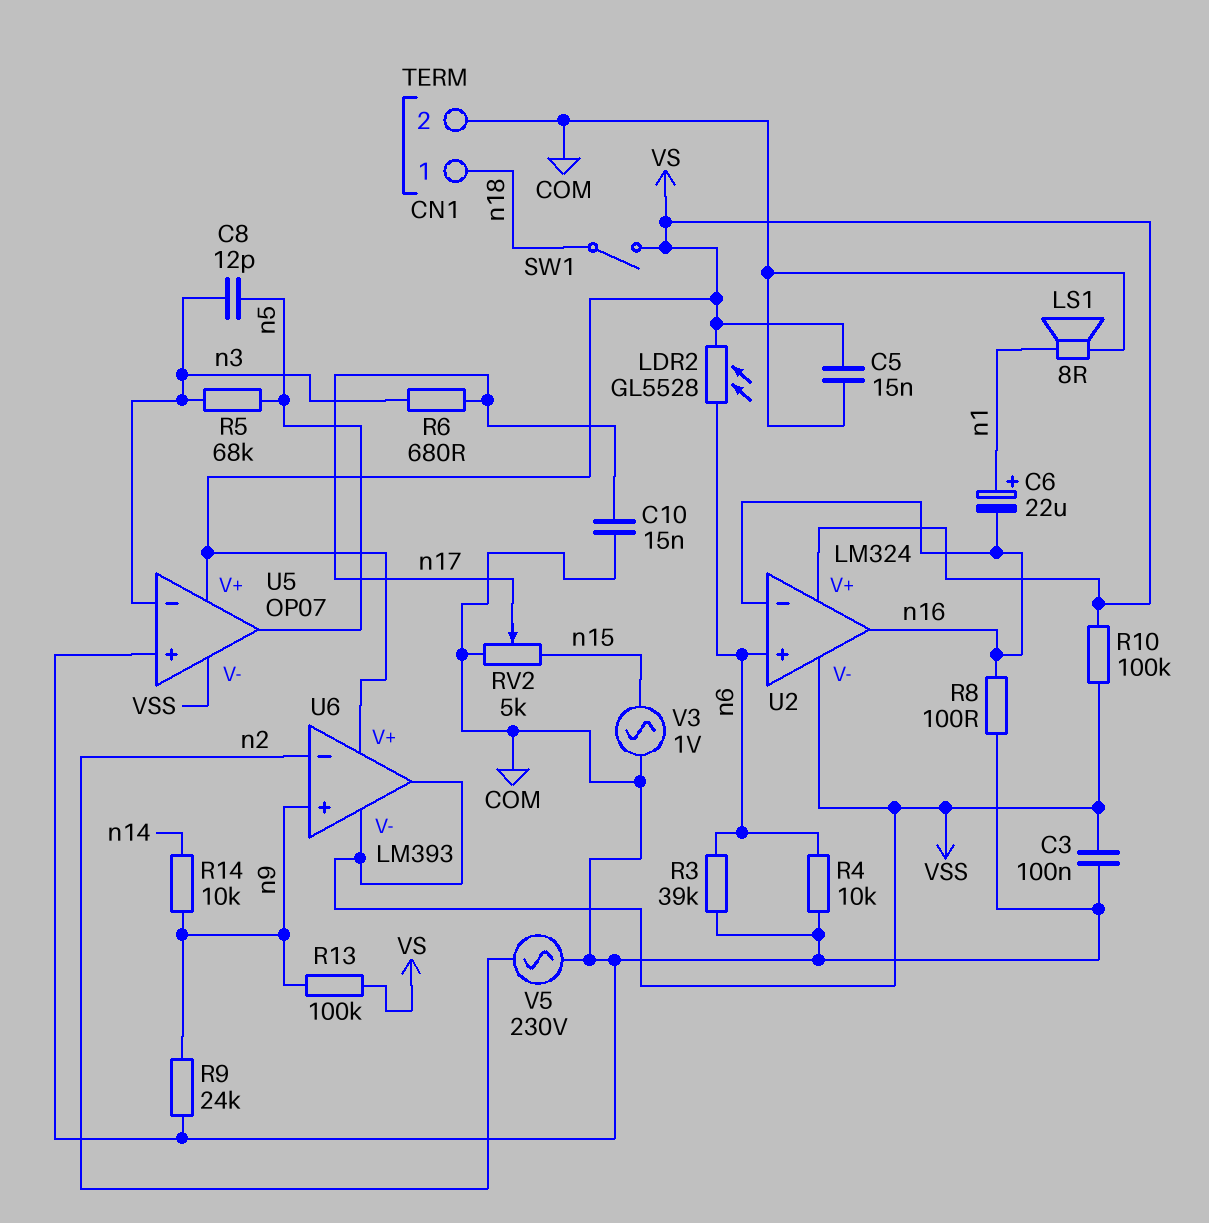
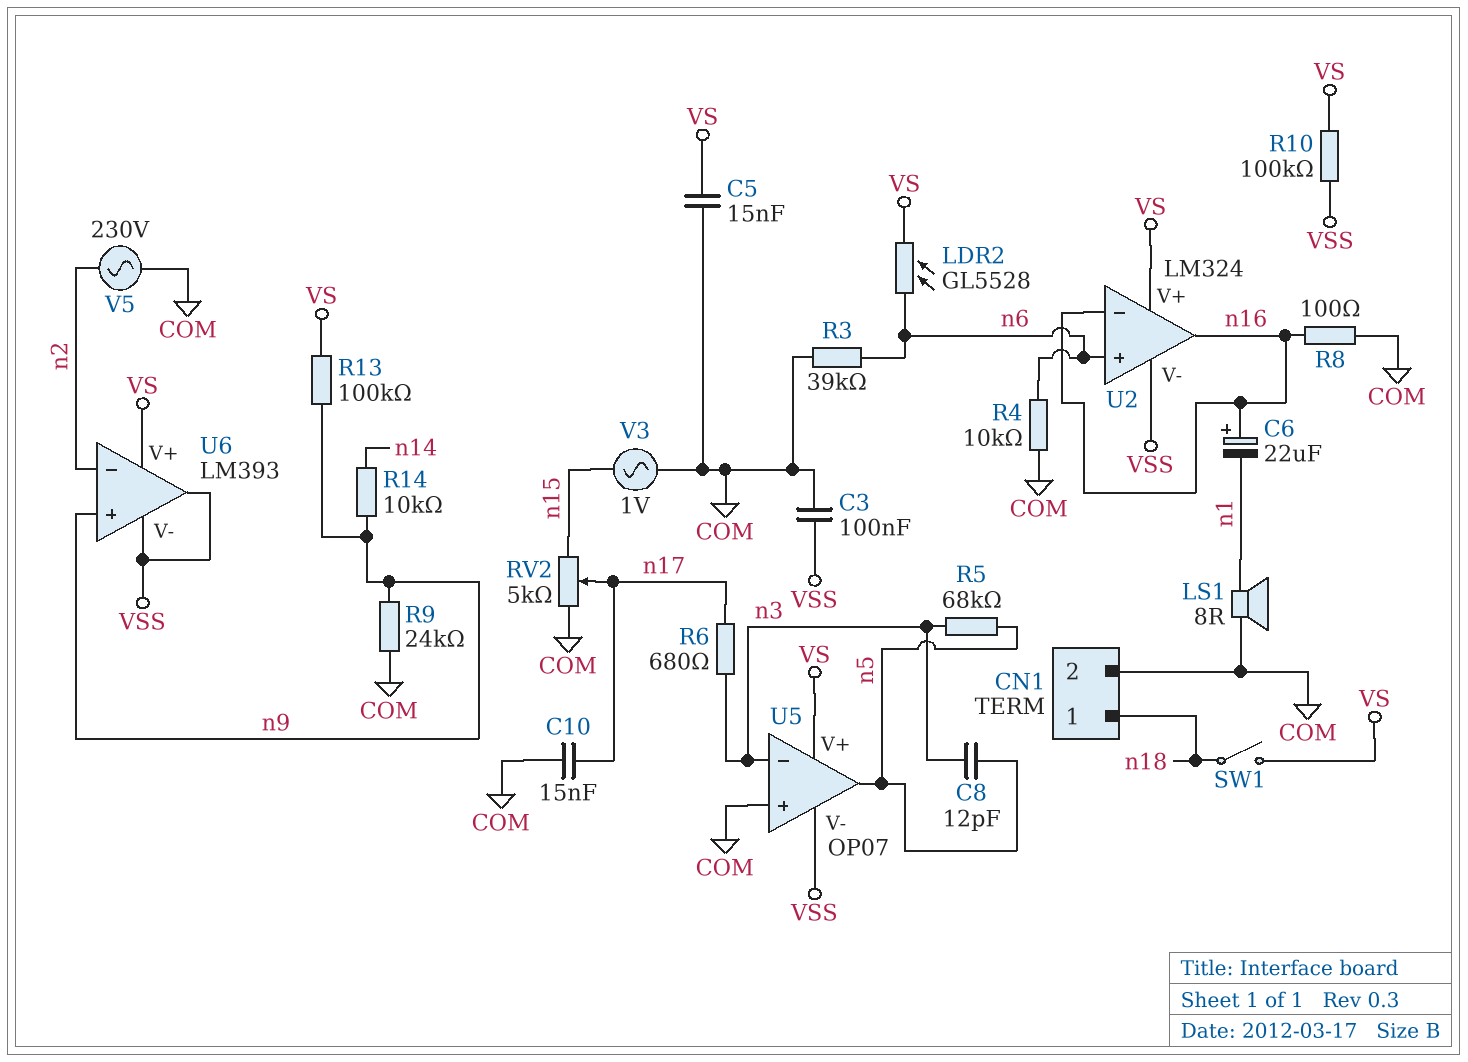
C6: 22uF (plus n1, minus n16) -> 22uF (plus n16, minus n1)

